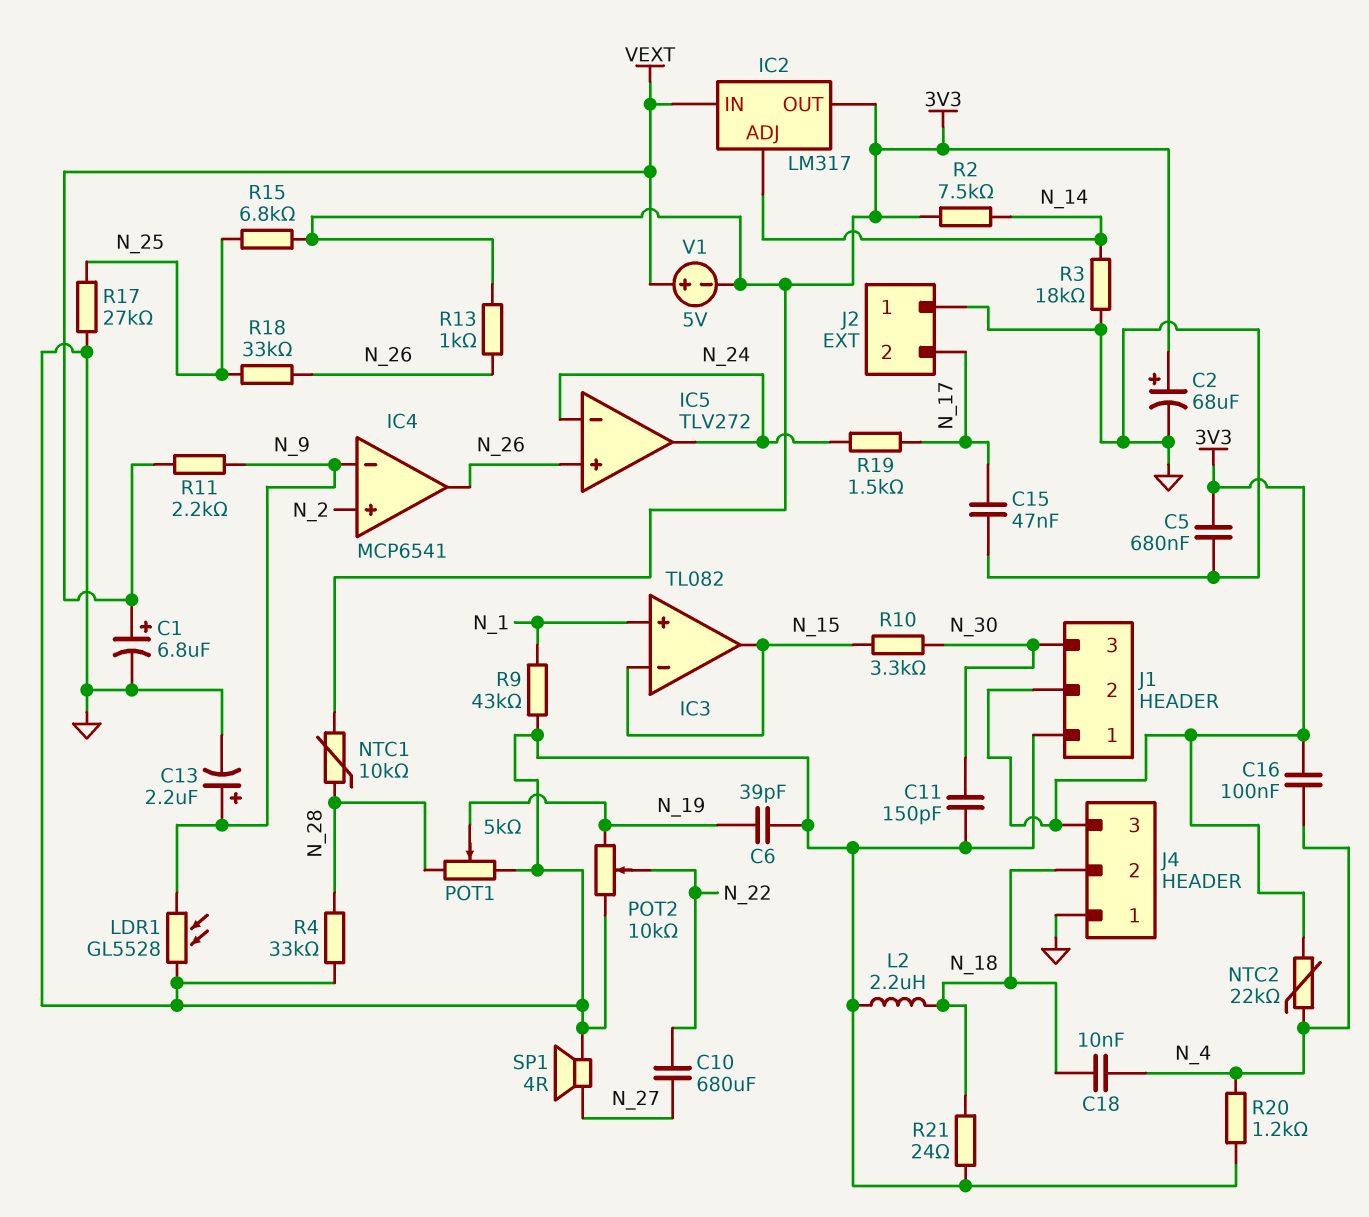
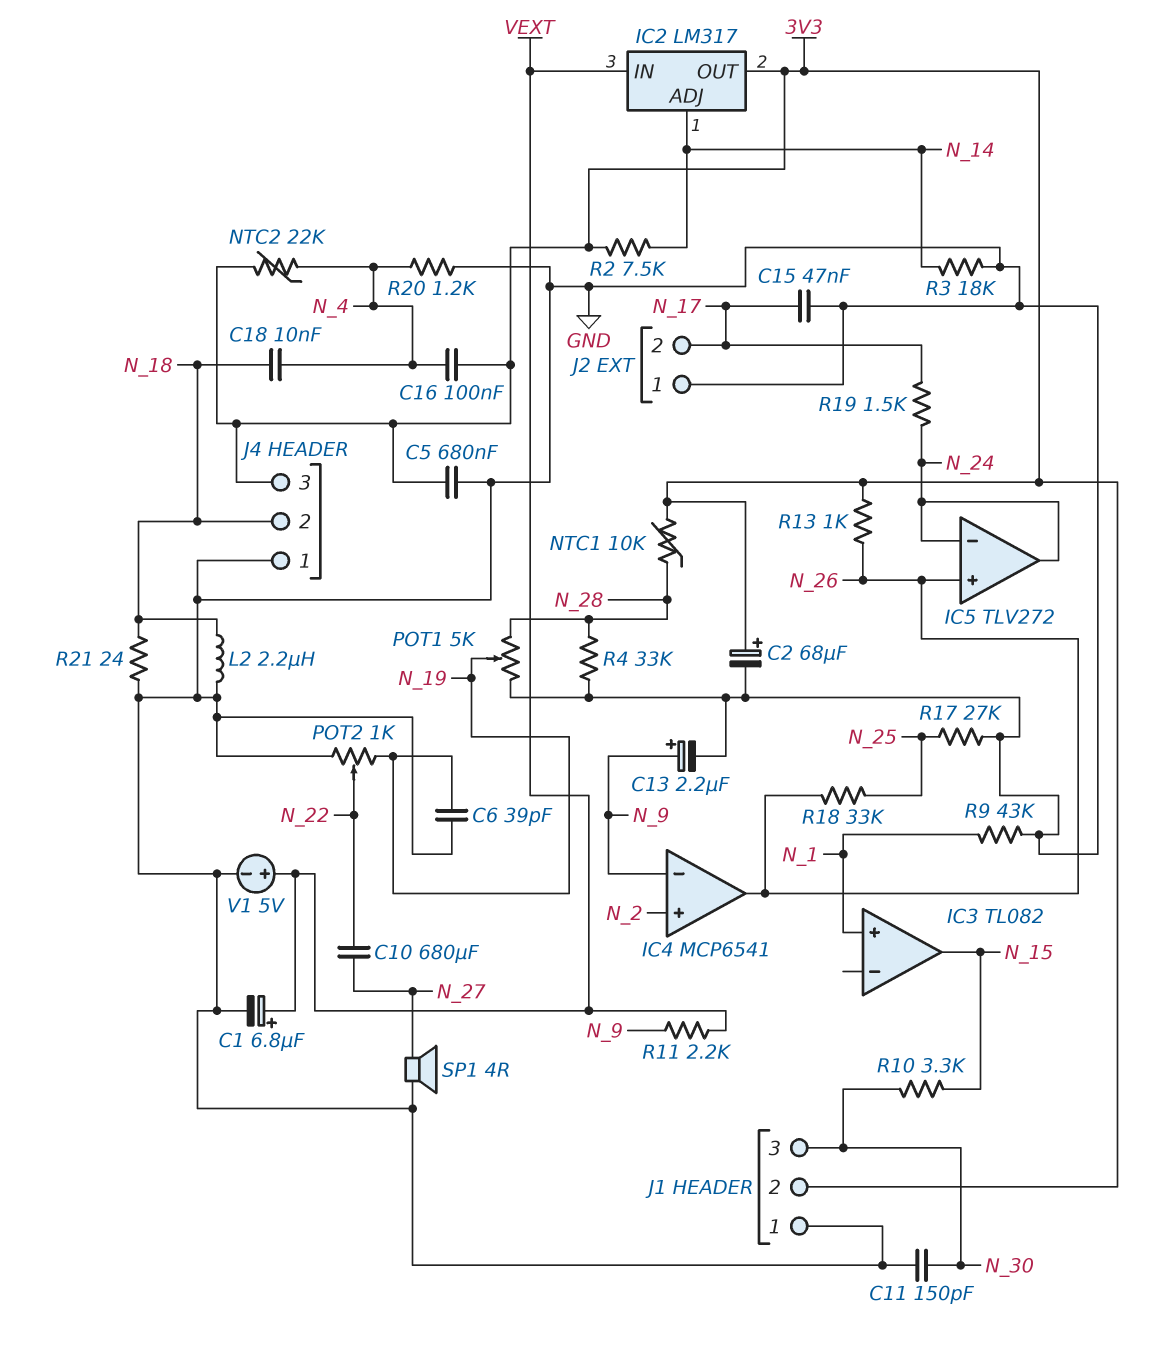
IC3 pin in-: N_15 -> none
LDR1: GL5528 (GND, N_9) -> none
POT2: 10k (GND, N_19, wiper N_22) -> 1k (GND, N_19, wiper N_22)
R15: 6.8k (3V3, N_25) -> none
V1: 5V (plus VEXT, minus 3V3) -> 5V (plus VEXT, minus GND)

